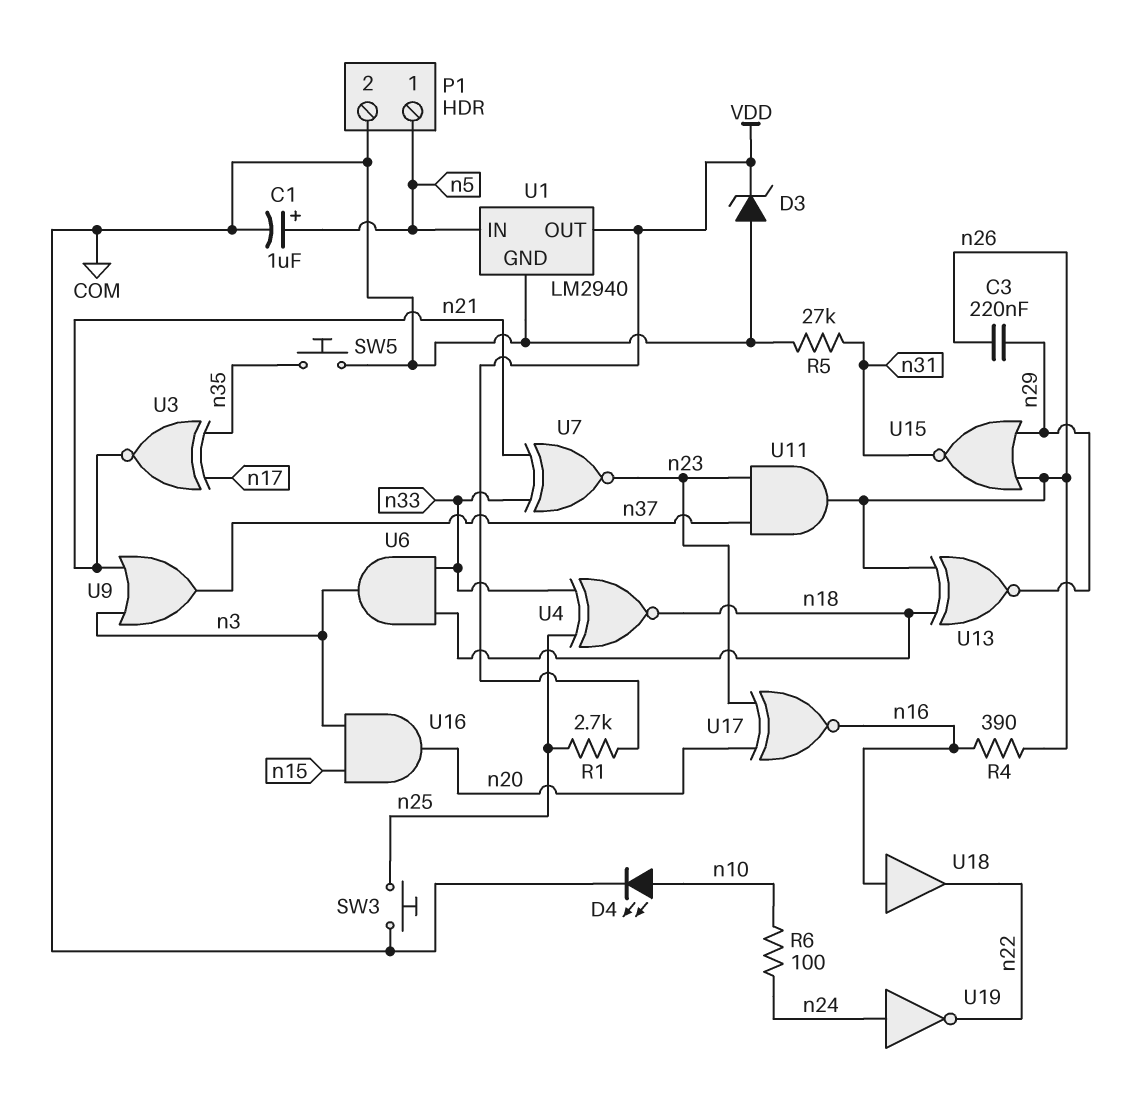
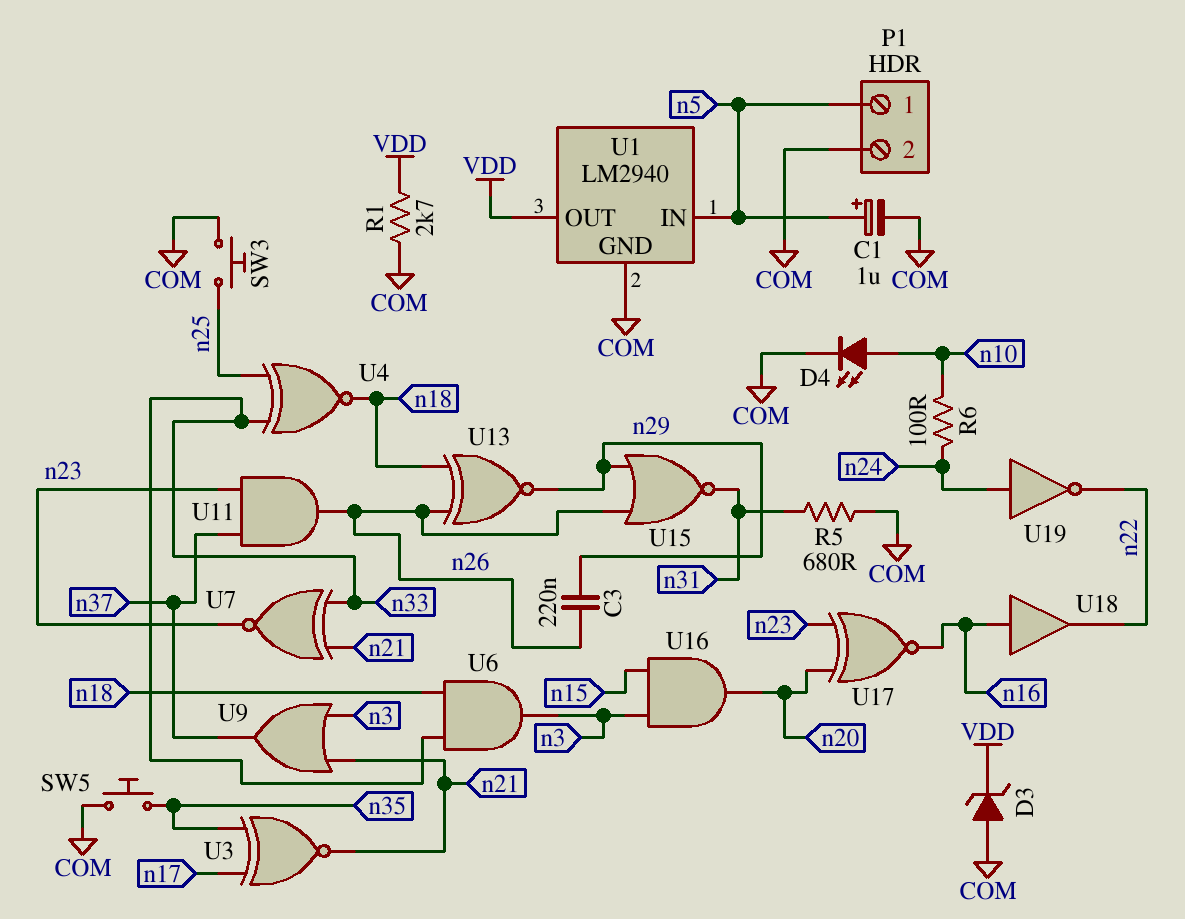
R1: 2.7k (VDD, n25) -> 2.7k (COM, VDD)
R4: 390 (n16, n26) -> none
R5: 27k (COM, n31) -> 680 (COM, n31)

